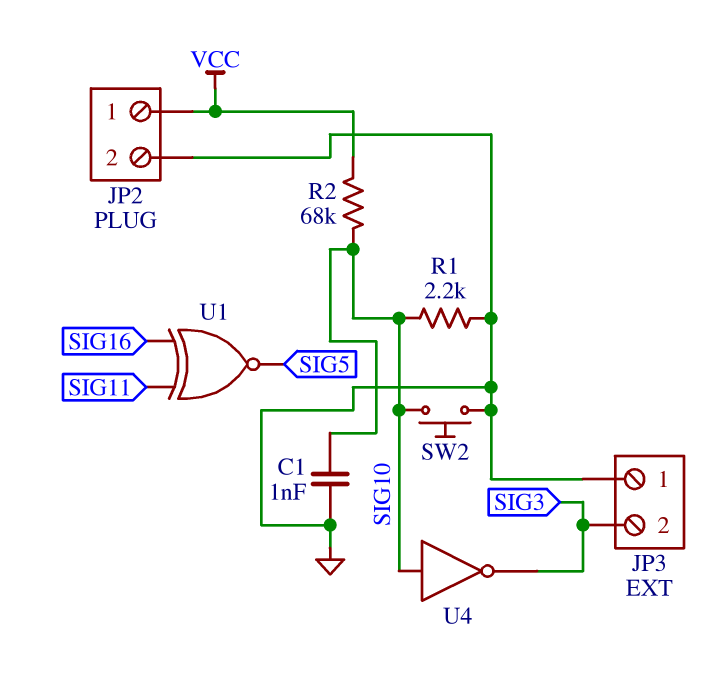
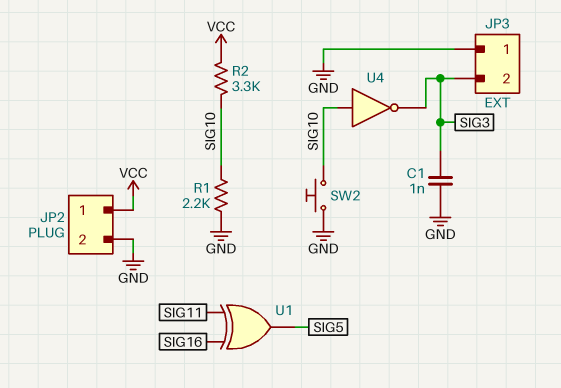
C1: 1nF (GND, SIG10) -> 1nF (GND, SIG3)
R2: 68k (SIG10, VCC) -> 3.3k (SIG10, VCC)
U1: XNOR (in SIG11, in SIG16, out SIG5) -> XOR (in SIG11, in SIG16, out SIG5)

